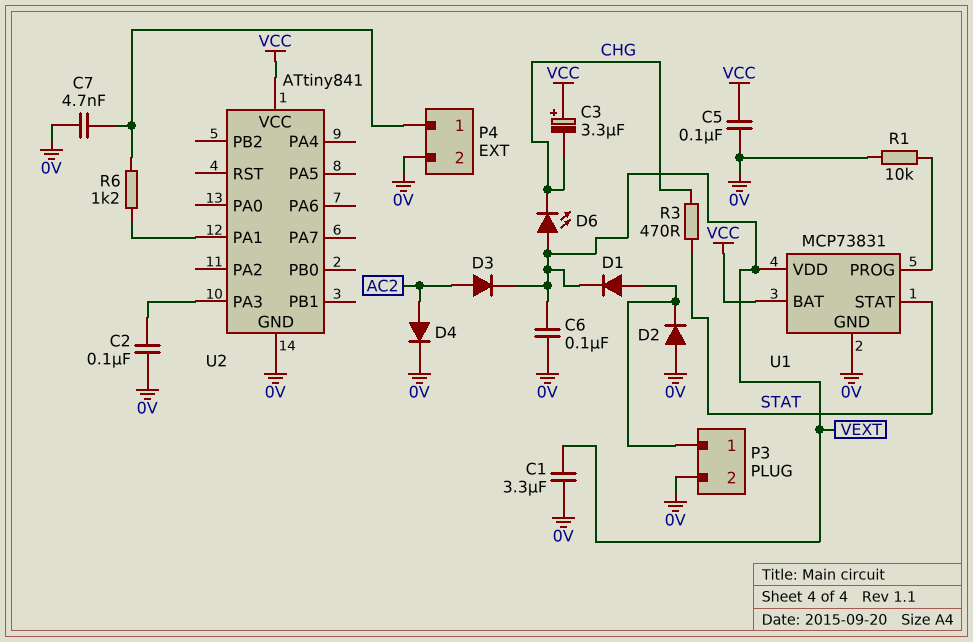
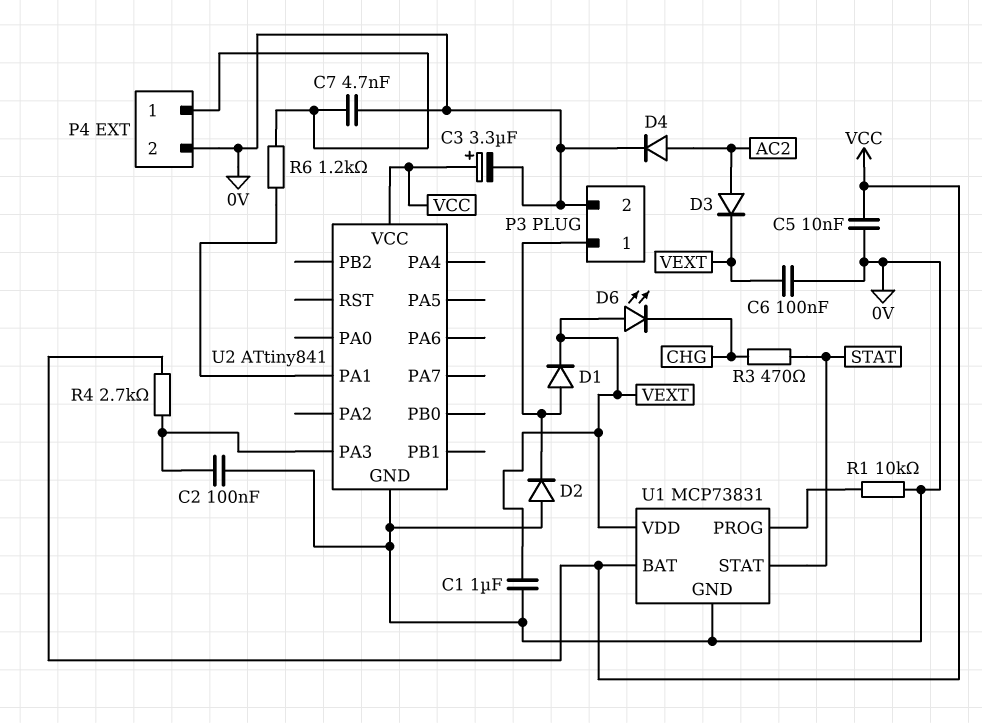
C1: 3.3uF (0V, VEXT) -> 1uF (0V, VEXT)
C3: 3.3uF (plus VCC, minus CHG) -> 3.3uF (plus VCC, minus 0V)
C5: 100nF (0V, VCC) -> 10nF (0V, VCC)
R4: none -> 2.7k (U2/PA3, VCC)

